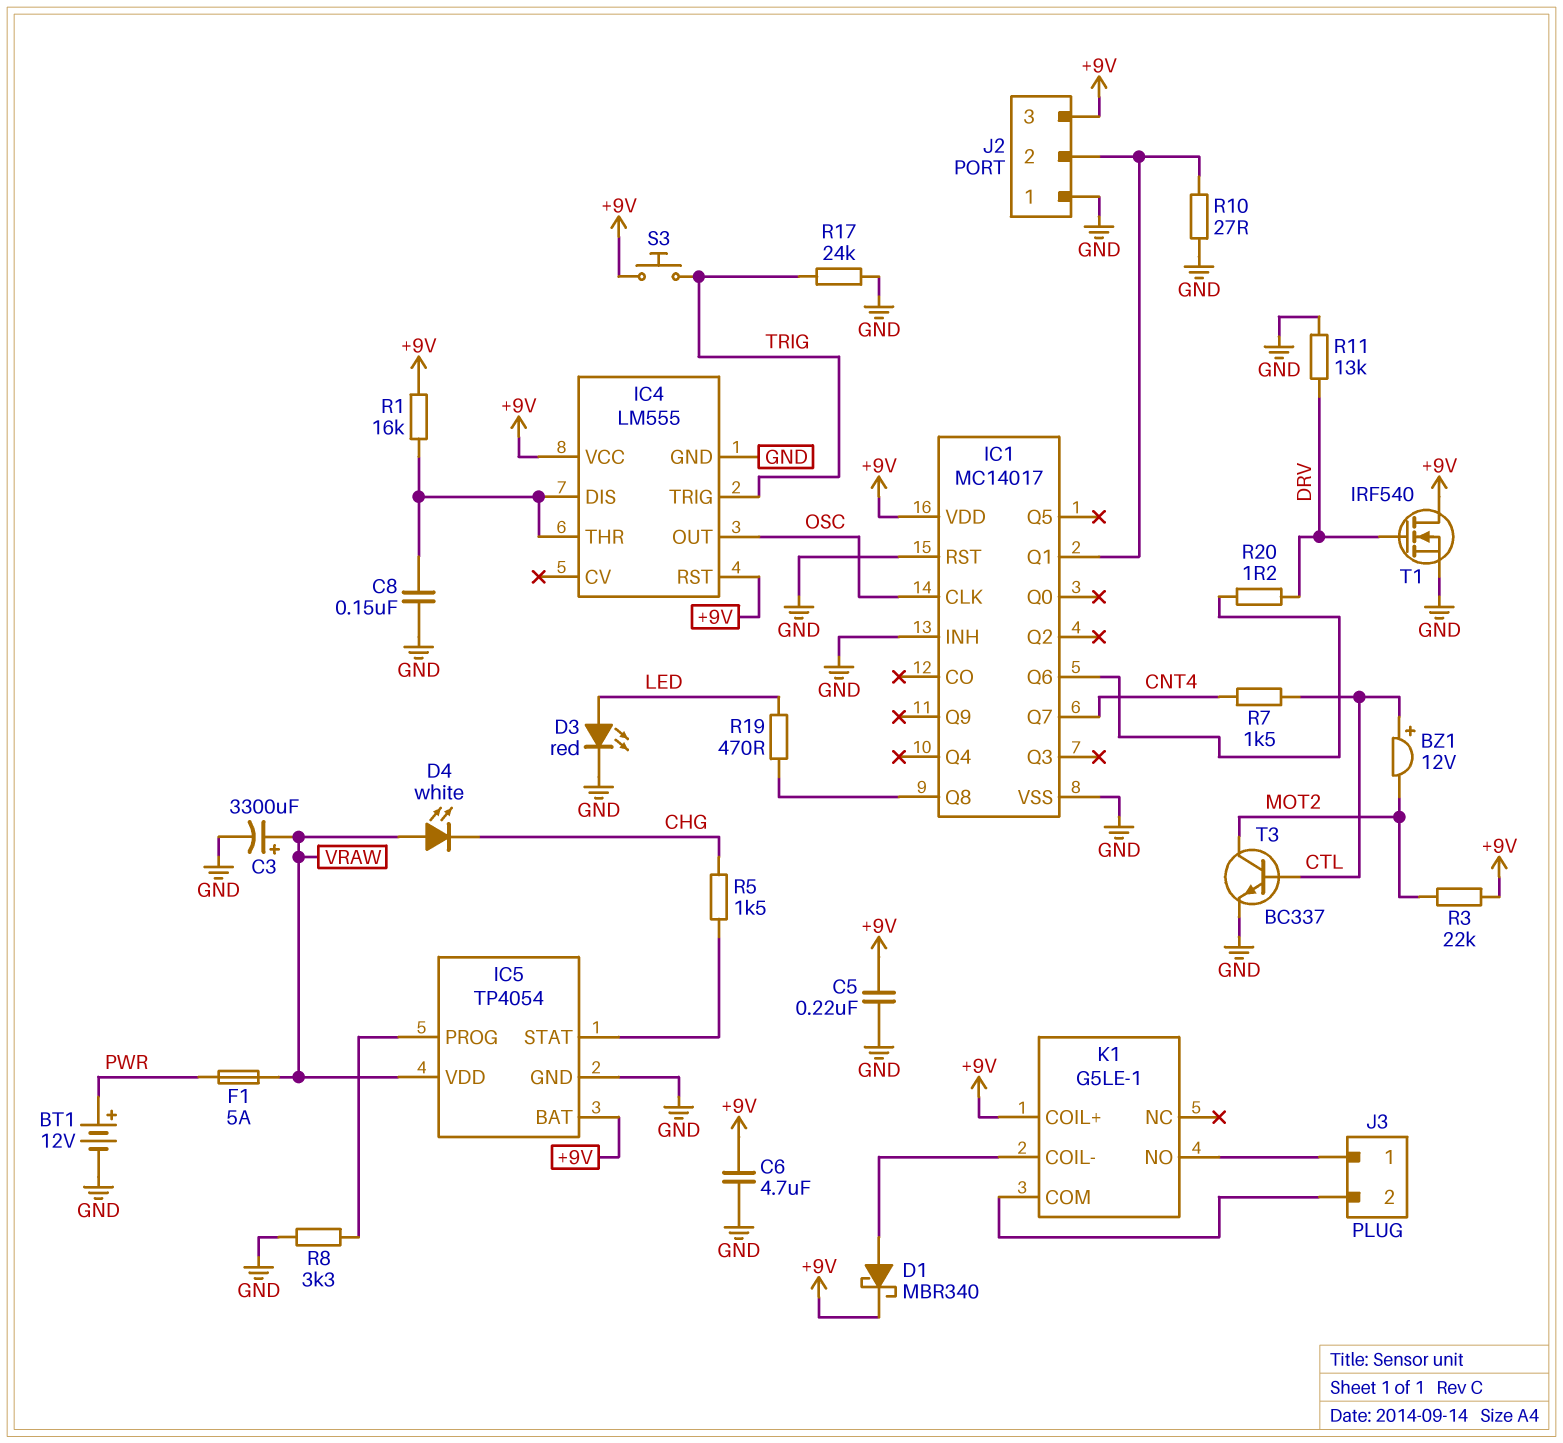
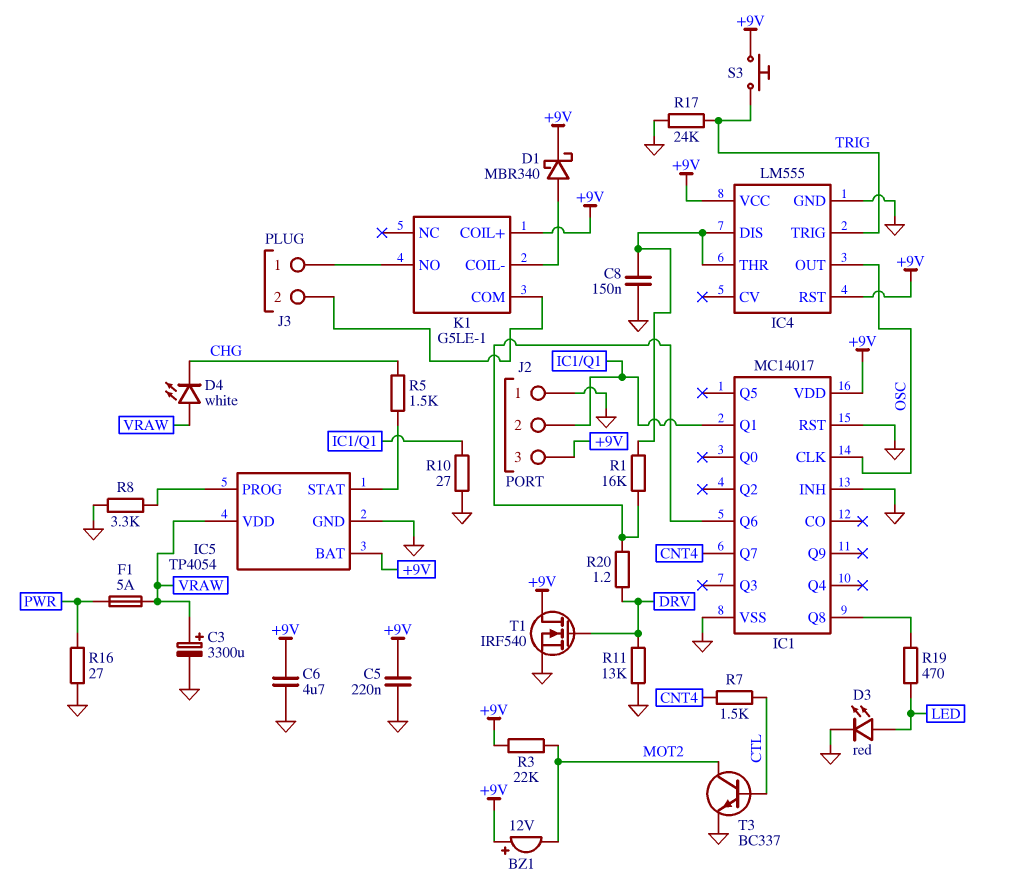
BT1: 12V (plus PWR, minus GND) -> none
BZ1: buzzer 12V (plus CTL, minus MOT2) -> buzzer 12V (plus +9V, minus MOT2)
R1: 16k (+9V, IC4/DIS) -> 16k (IC1/Q6, IC4/DIS)
R16: none -> 27 (GND, PWR)

